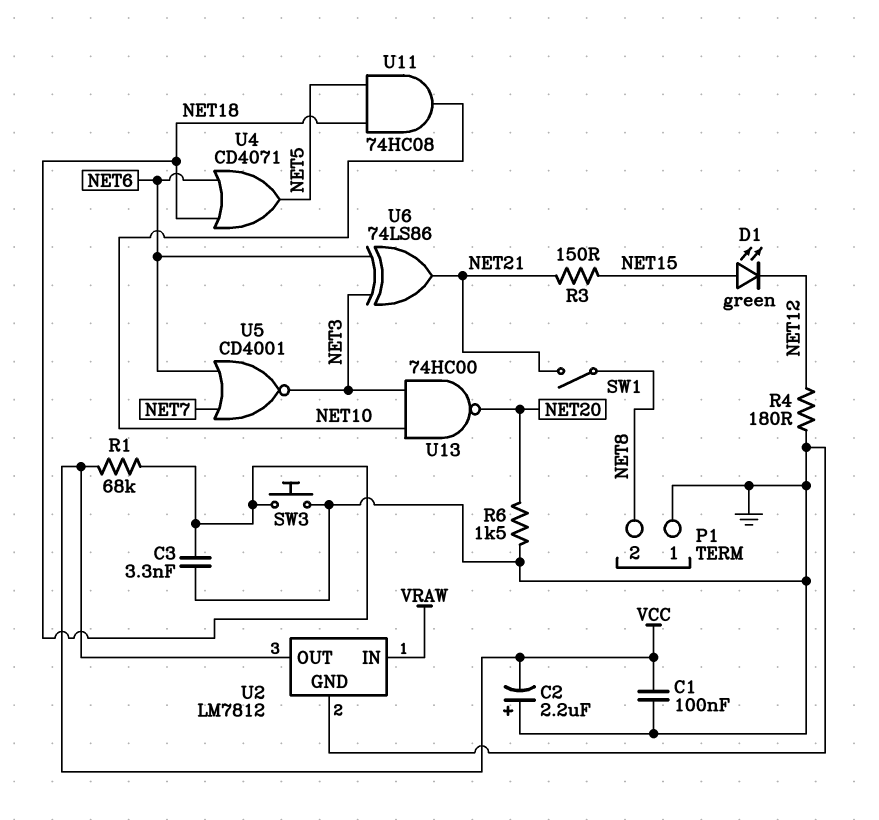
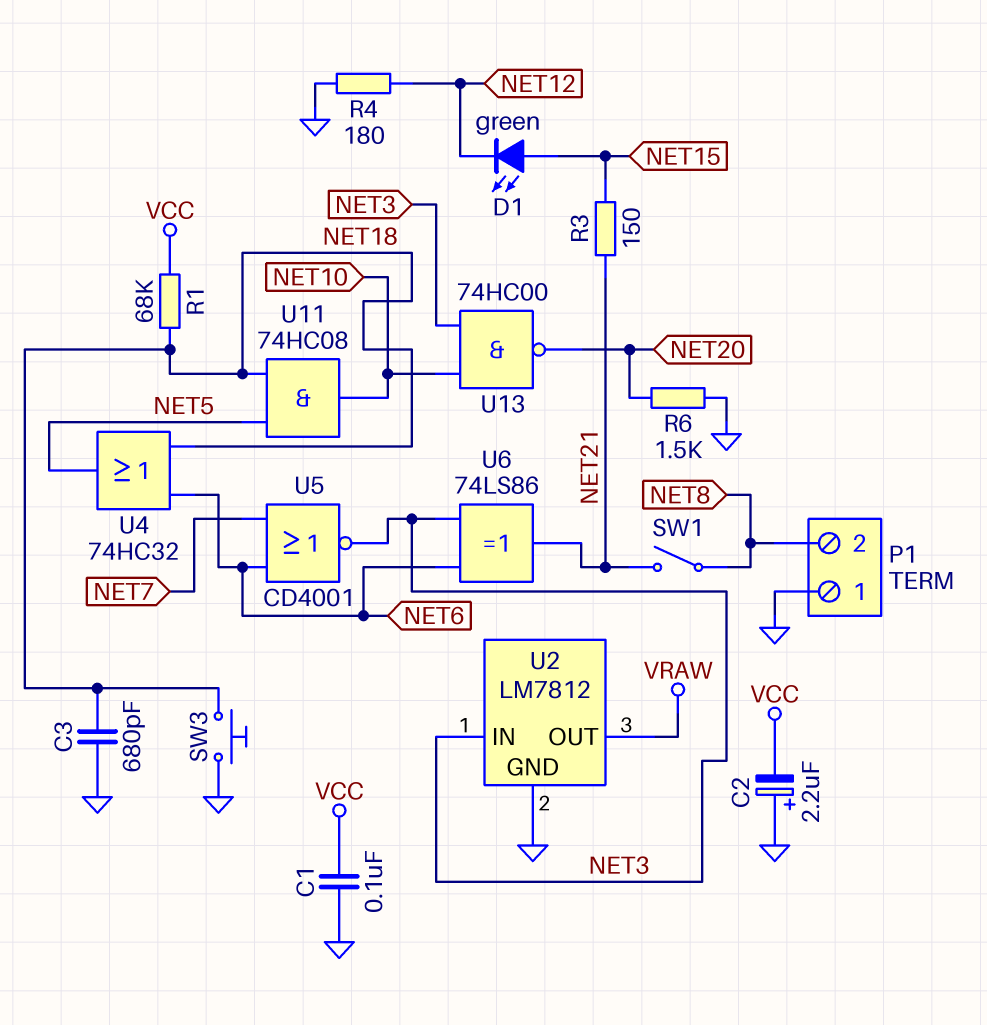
C3: 3.3nF (GND, NET18) -> 680pF (GND, NET18)
U2 pin IN: VRAW -> NET3
U2 pin OUT: VCC -> VRAW
U4: OR CD4071 (in NET6, in NET18, out NET5) -> OR 74HC32 (in NET6, in NET18, out NET5)

